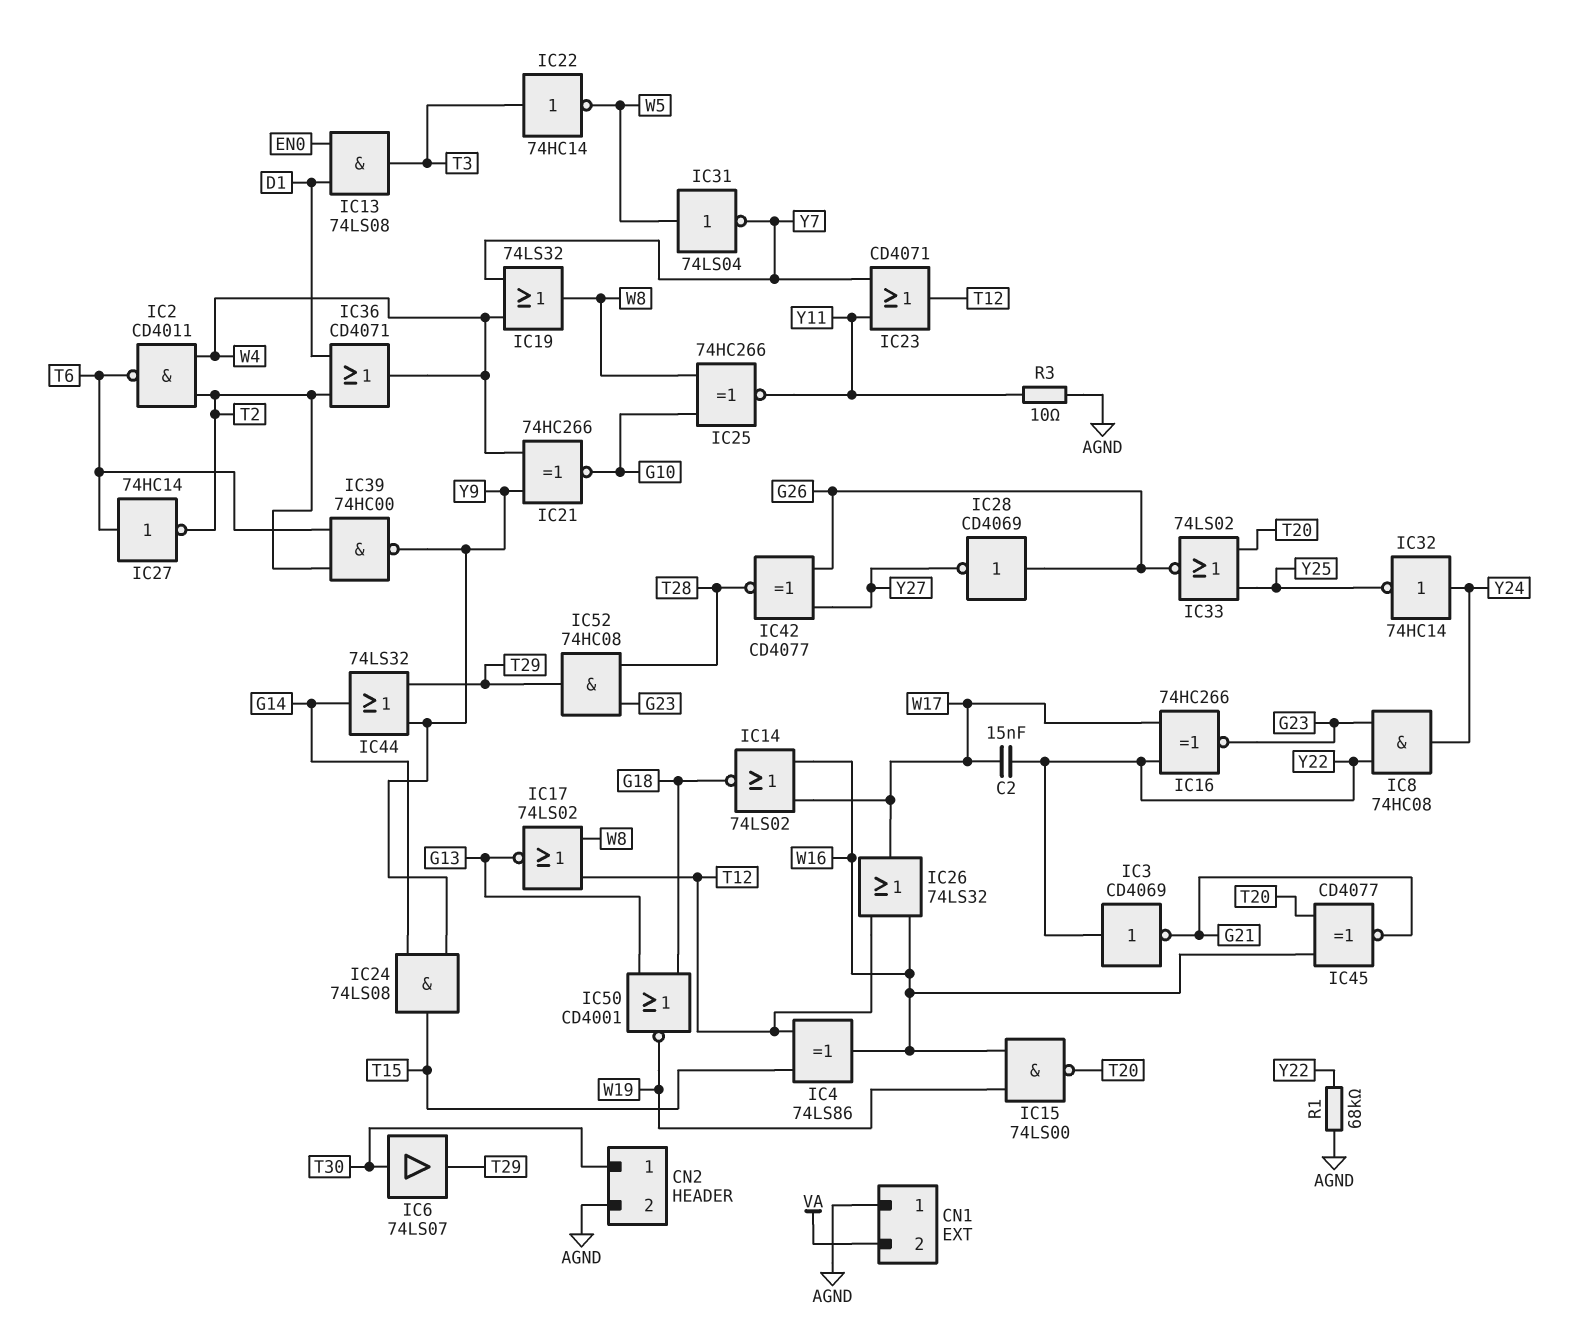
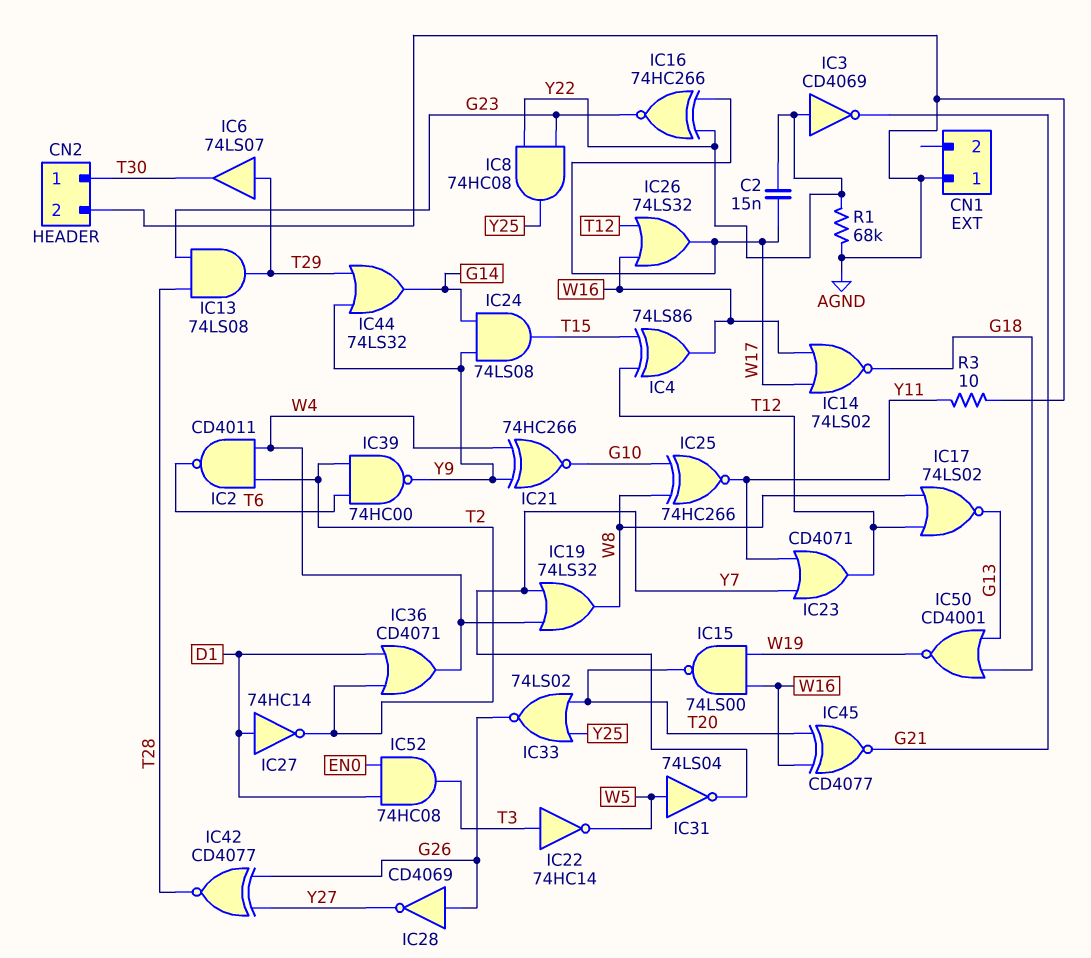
CN1 pin 2: VA -> none
IC6: buffer 74LS07 (in T30, out T29) -> buffer 74LS07 (in T29, out T30)
IC8: AND 74HC08 (in G23, in Y22, out Y24) -> AND 74HC08 (in G23, in Y22, out Y25)
IC13: AND 74LS08 (in D1, in EN0, out T3) -> AND 74LS08 (in G23, in T28, out T29)
IC27: NOT 74HC14 (in T6, out T2) -> NOT 74HC14 (in D1, out T2)
IC32: NOT 74HC14 (in Y24, out Y25) -> none
IC52: AND 74HC08 (in G23, in T28, out T29) -> AND 74HC08 (in D1, in EN0, out T3)

